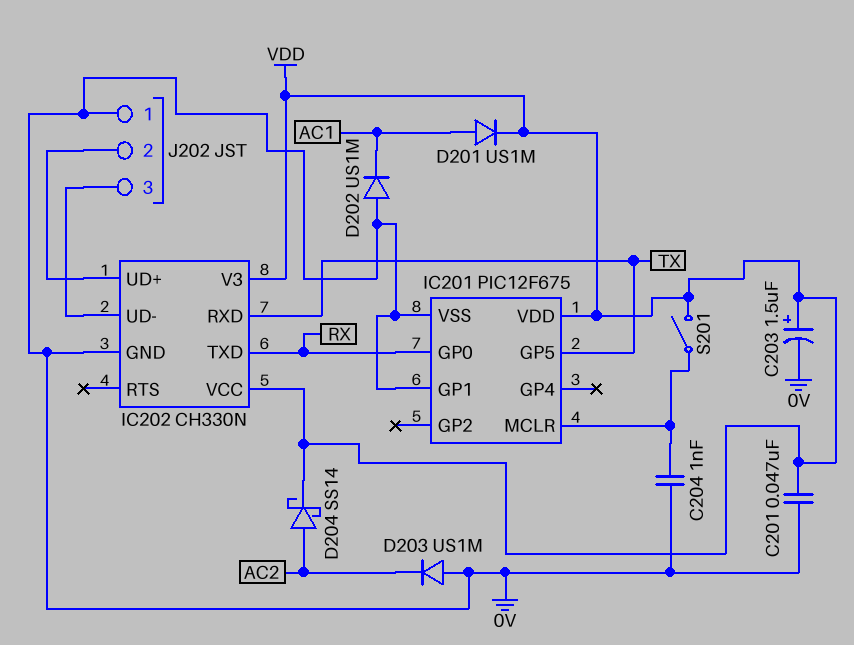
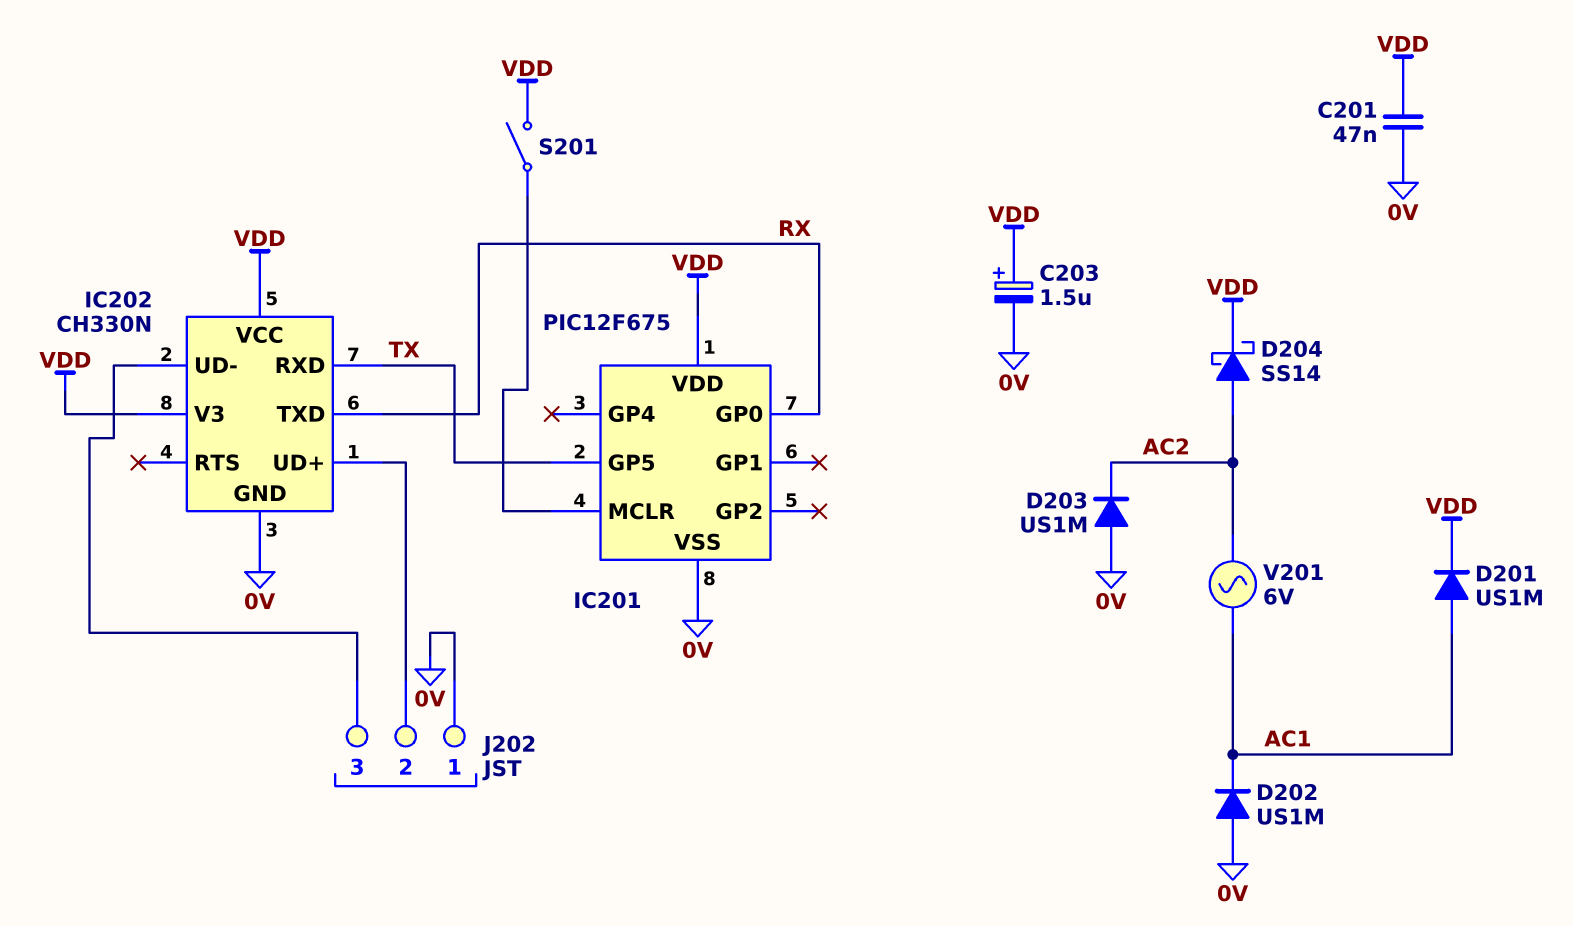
C204: 1nF (0V, IC201/MCLR) -> none
IC201 pin GP1: 0V -> none
V201: none -> AC 6V (AC1, AC2)

